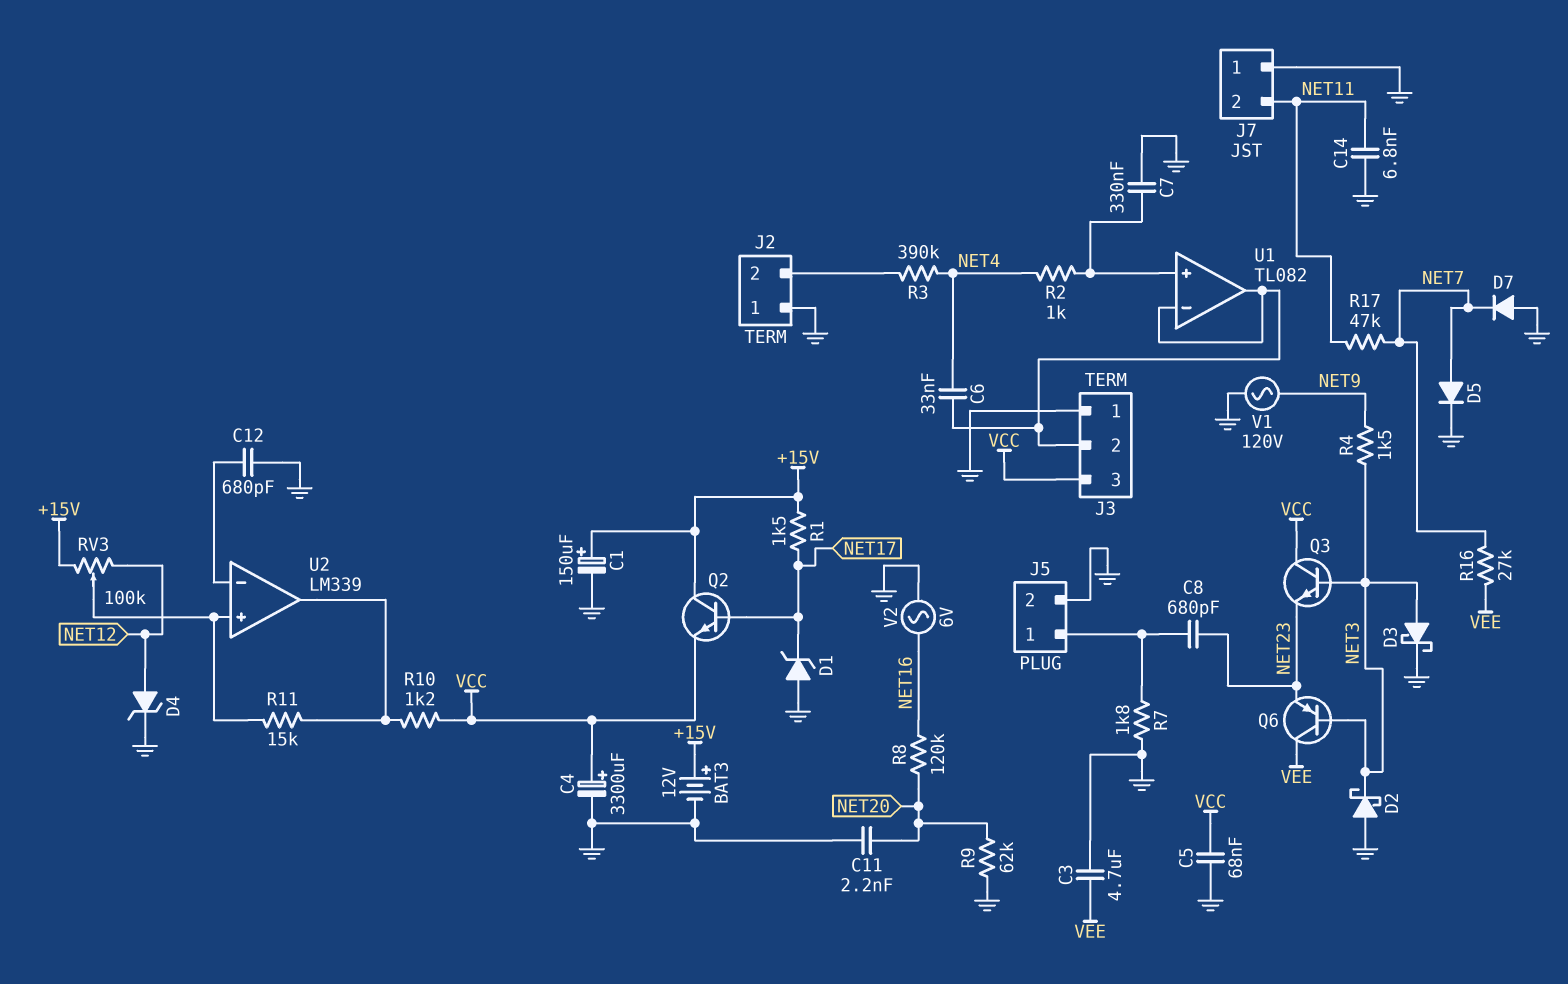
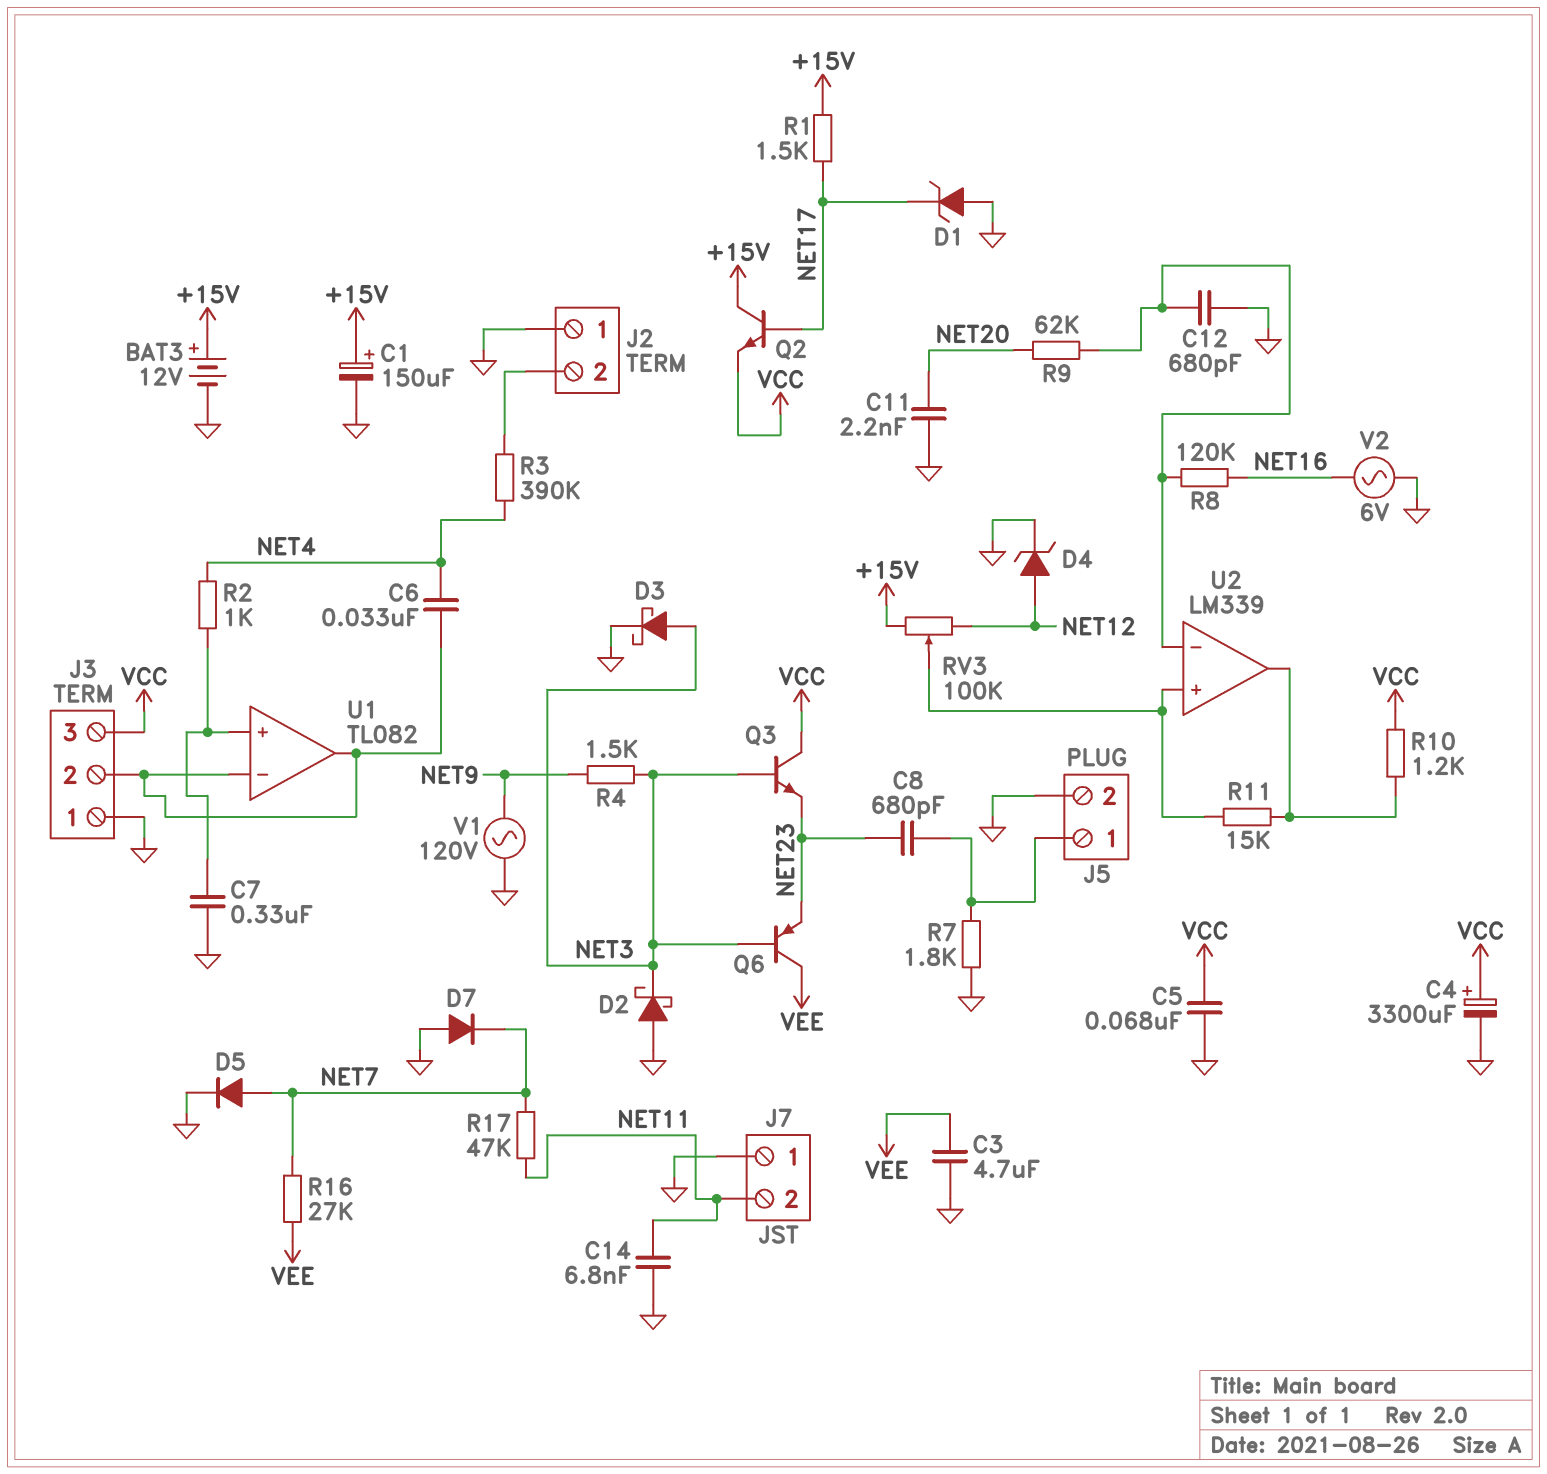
R8: 120k (NET16, NET20) -> 120k (NET16, U2/in-)
R9: 62k (GND, NET20) -> 62k (NET20, U2/in-)

